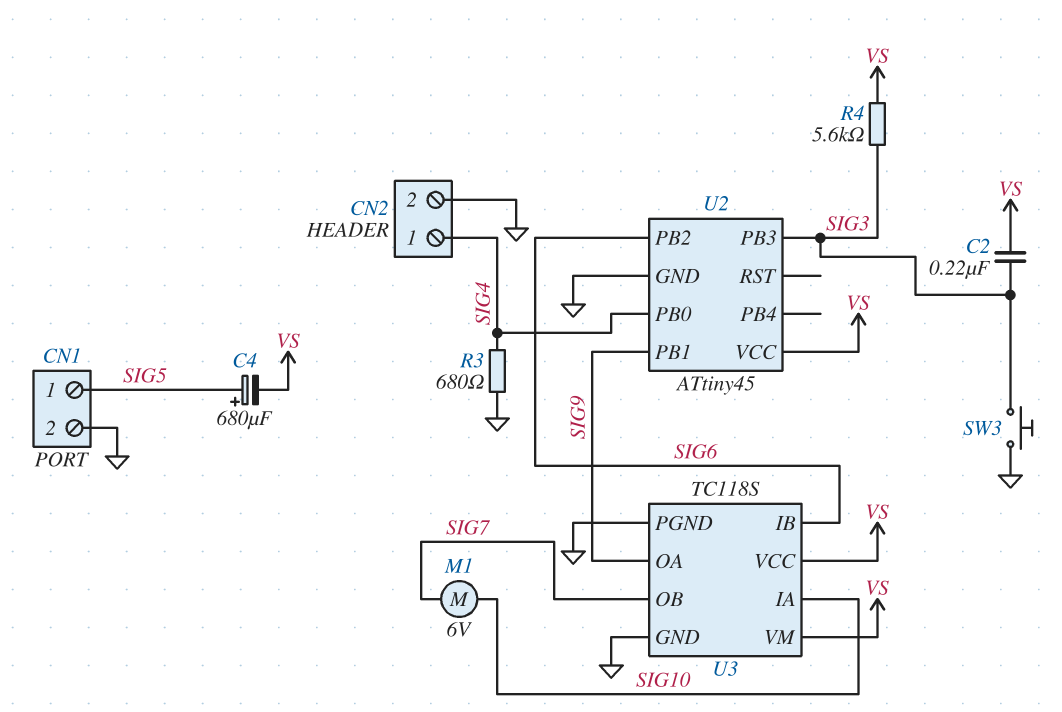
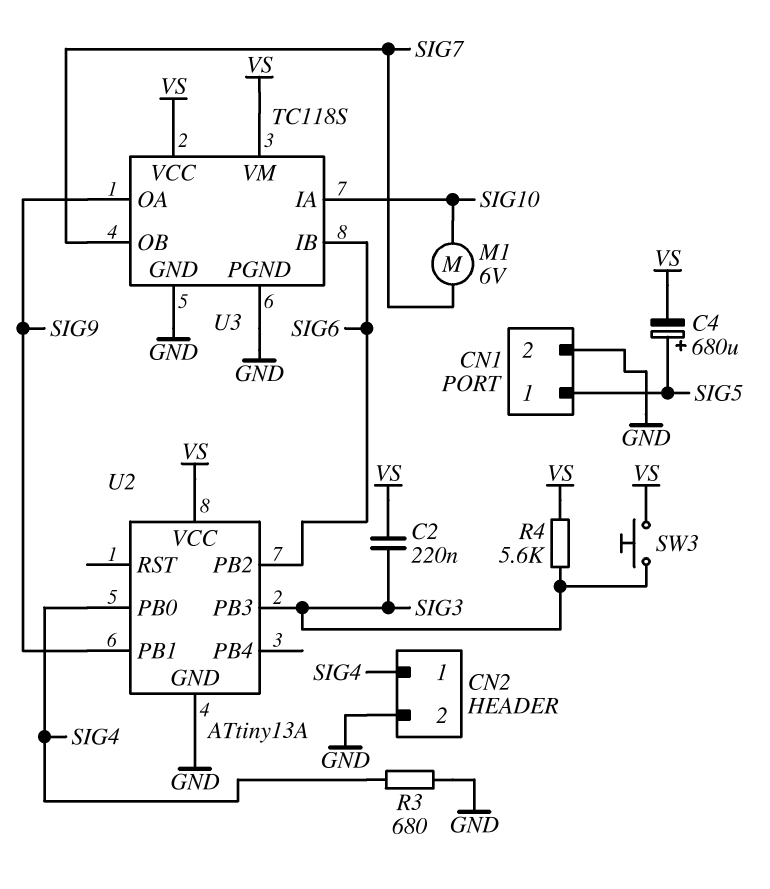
SW3: button (GND, SIG3) -> button (SIG3, VS)
U2: ATtiny45 -> ATtiny13A

